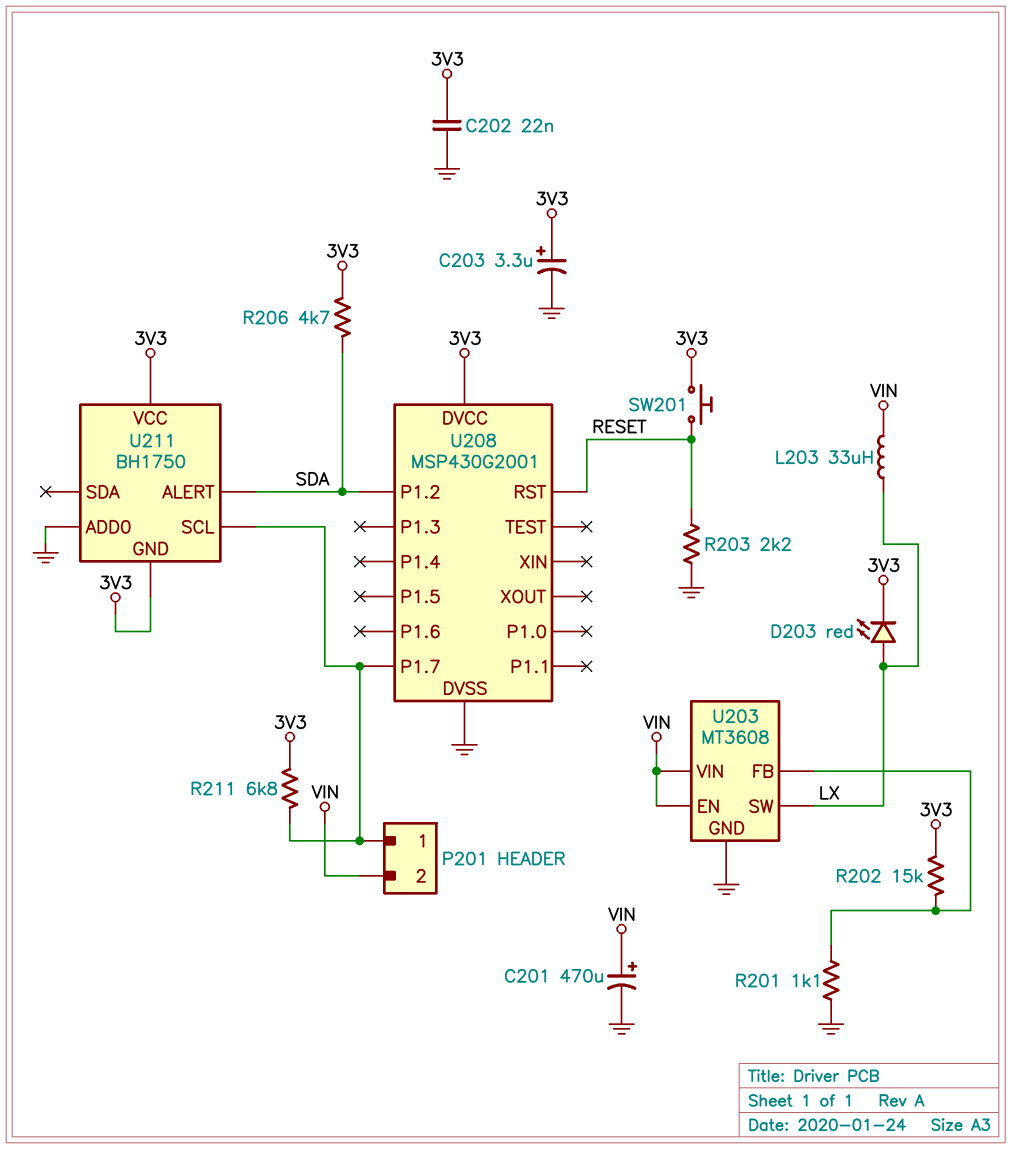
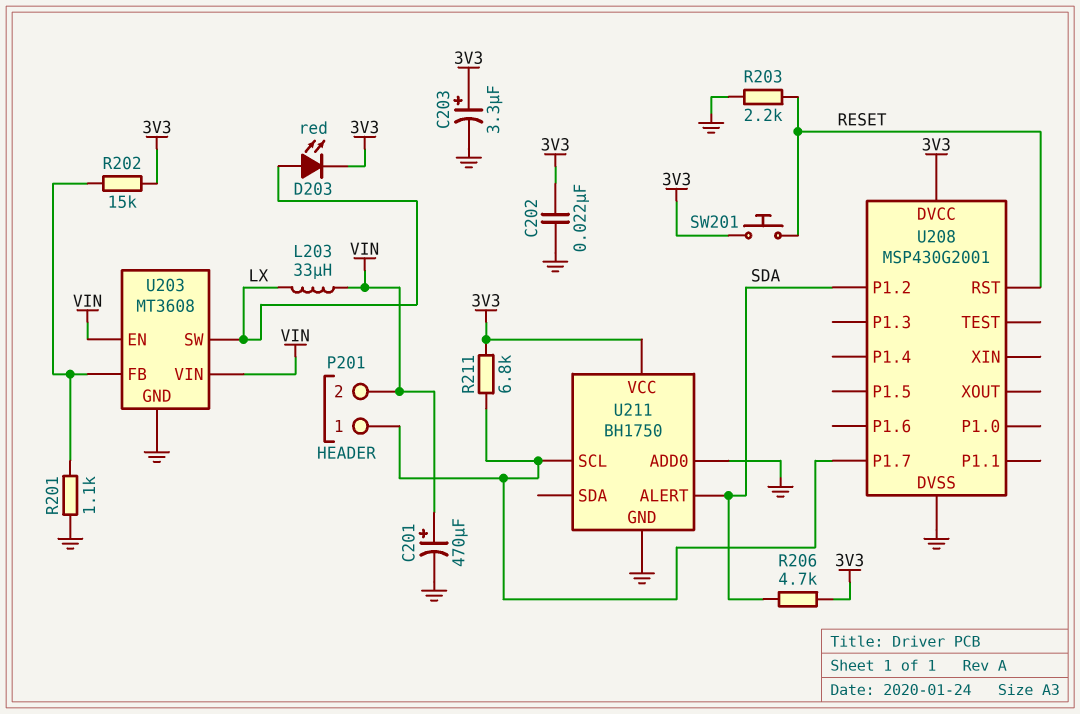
U211 pin GND: 3V3 -> GND

